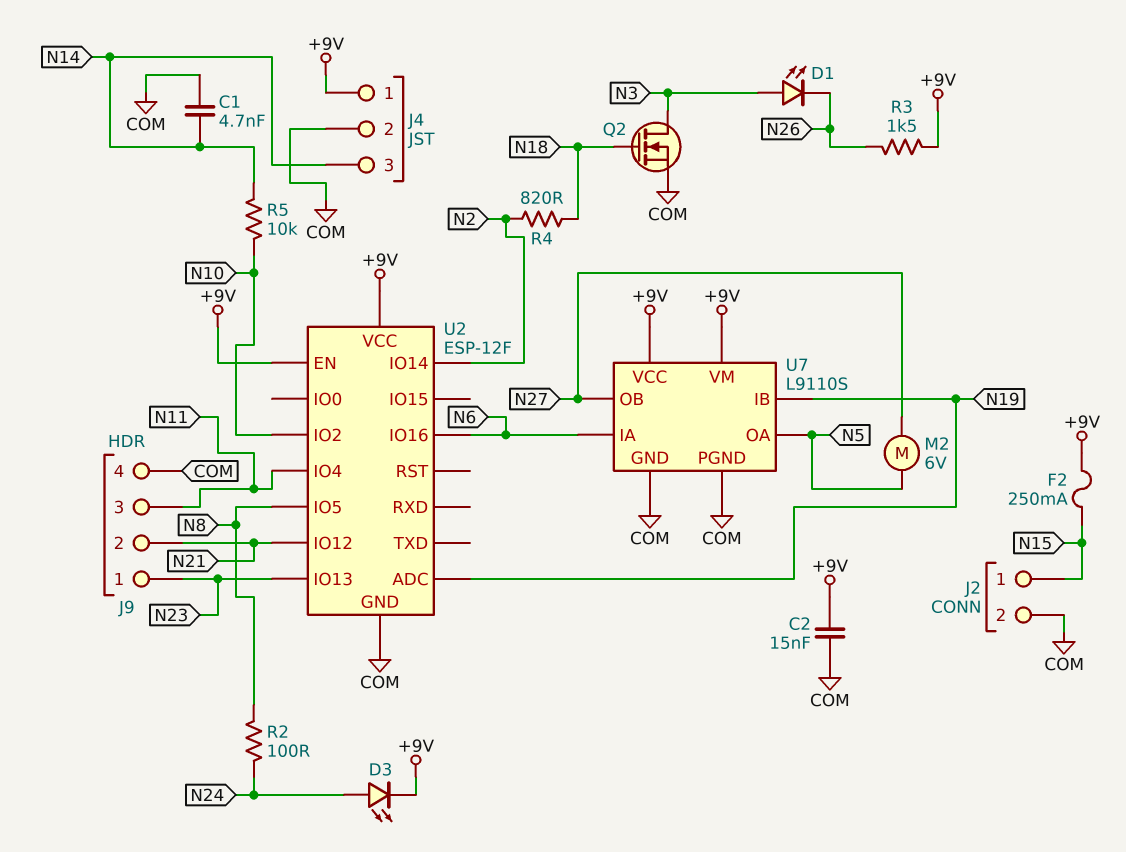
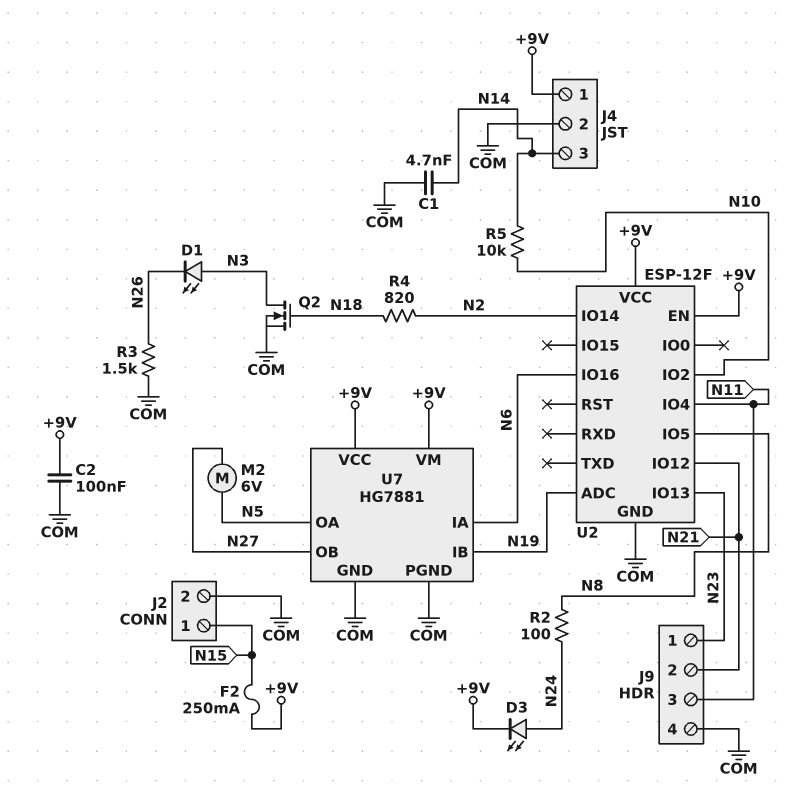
C2: 15nF (+9V, COM) -> 100nF (+9V, COM)
R3: 1.5k (+9V, N26) -> 1.5k (COM, N26)
U7: L9110S -> HG7881

